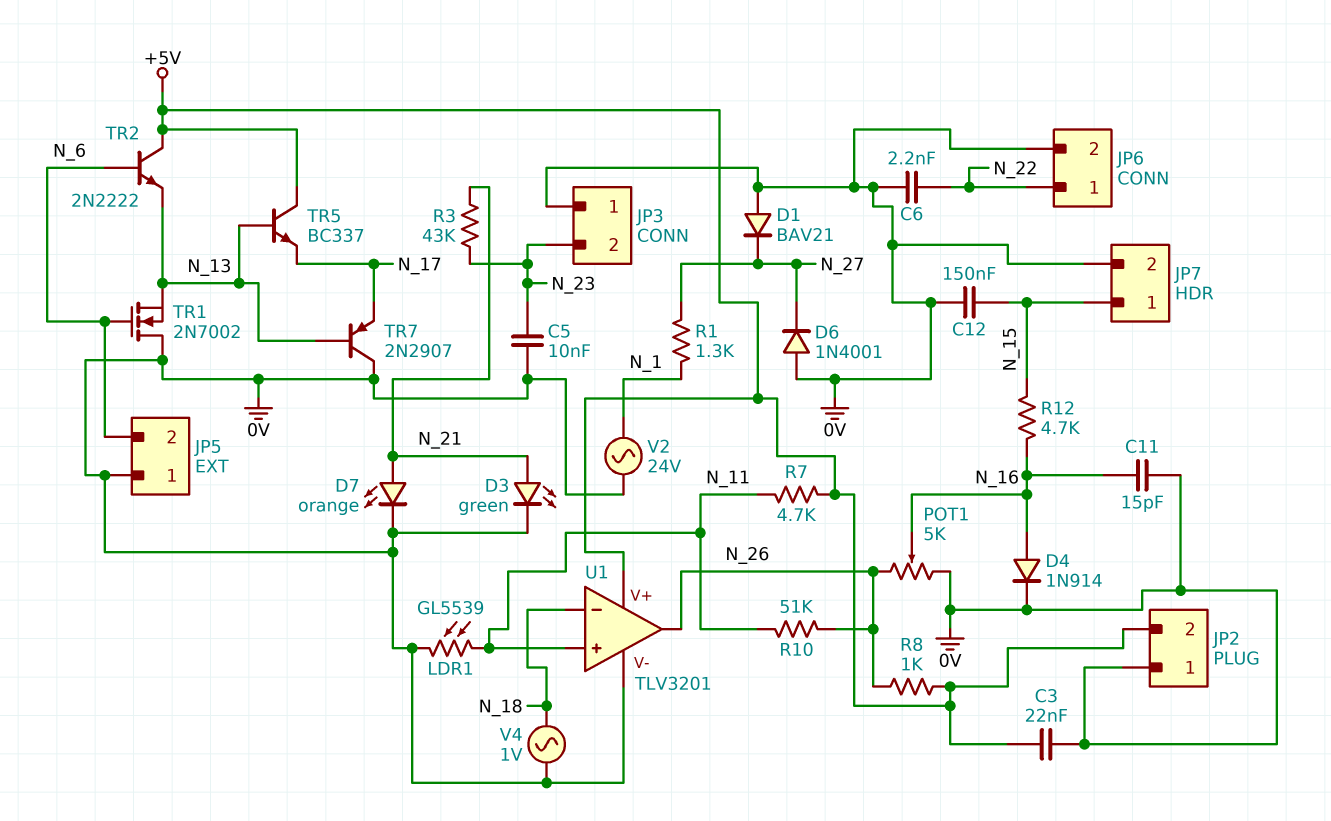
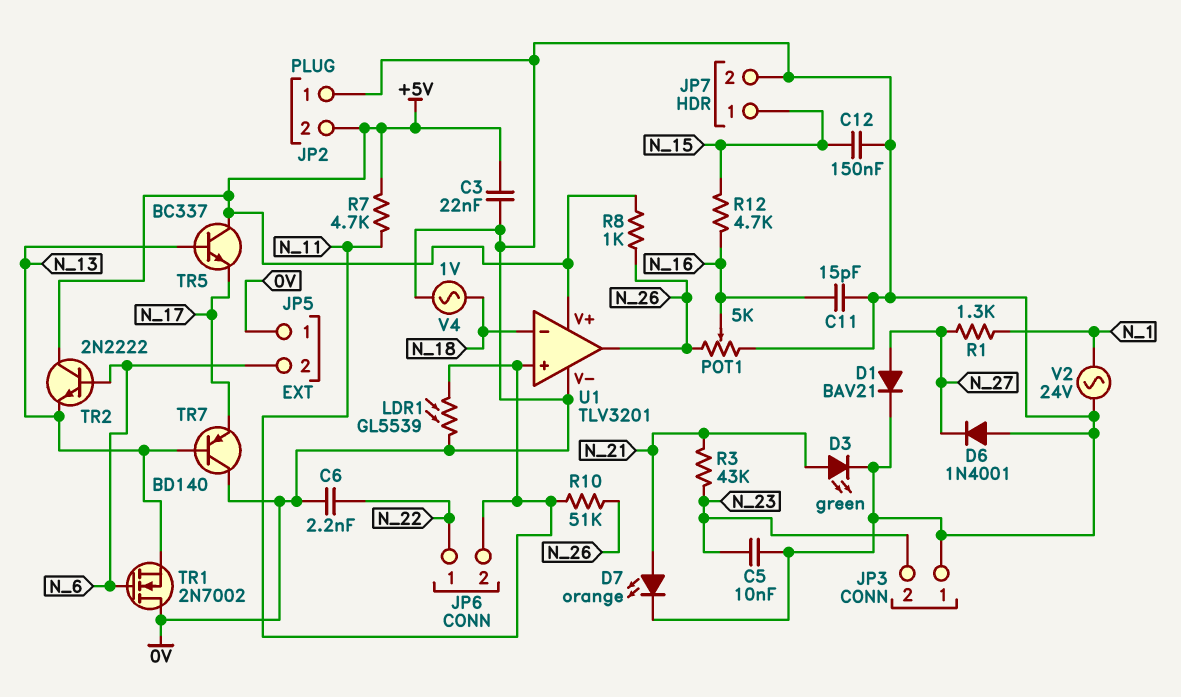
D1: diode BAV21 (A 0V, K N_27) -> diode BAV21 (A N_27, K 0V)
D4: diode 1N914 (A N_16, K 0V) -> none
JP6 pin 2: 0V -> N_11
TR7: PNP 2N2907 (B N_13, C 0V, E N_17) -> PNP BD140 (B N_13, C 0V, E N_17)

